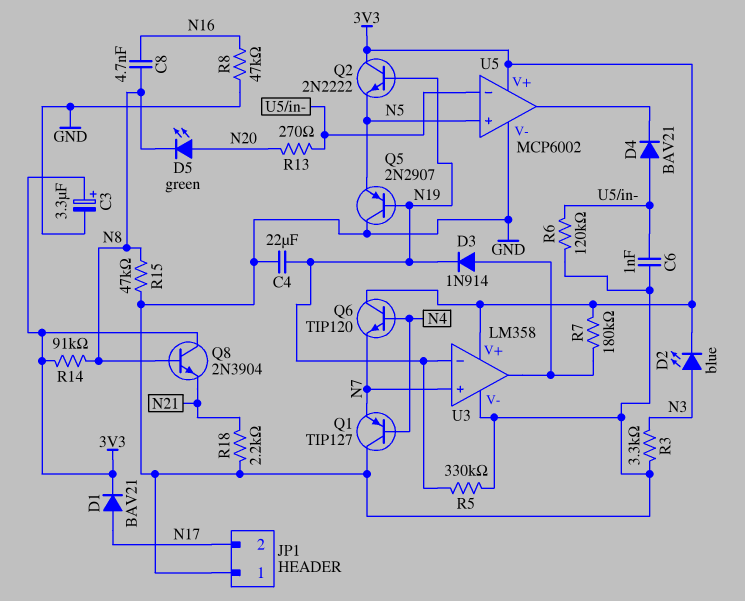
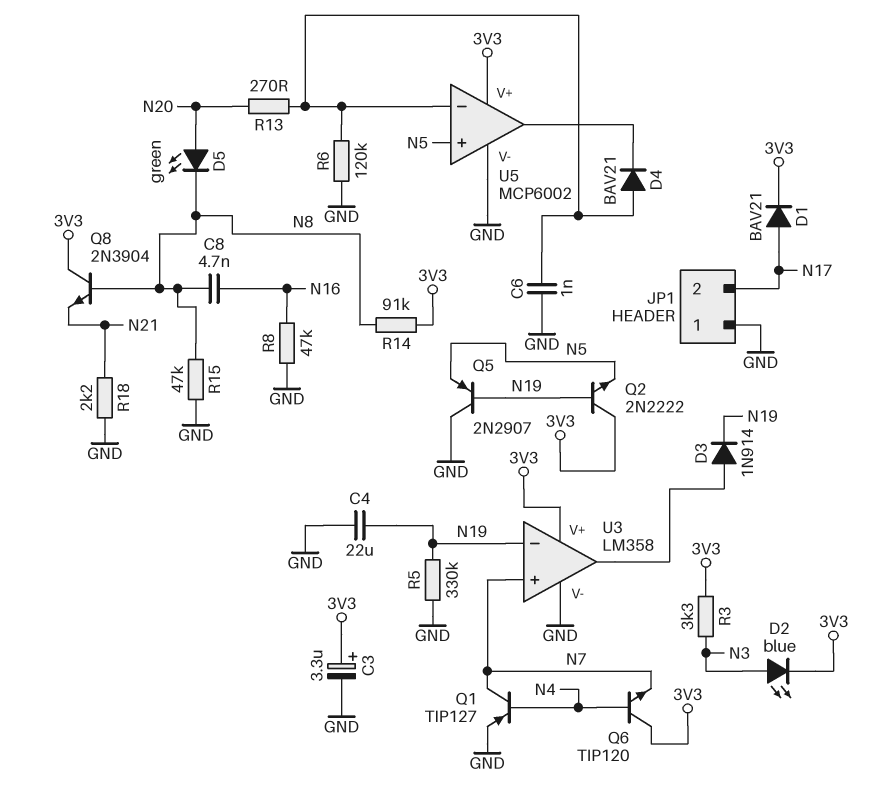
Q1: PNP TIP127 (B N4, C GND, E N7) -> PNP TIP127 (B N4, C N7, E GND)
R3: 3.3k (GND, N3) -> 3.3k (3V3, N3)
R7: 180k (3V3, U3/out) -> none

